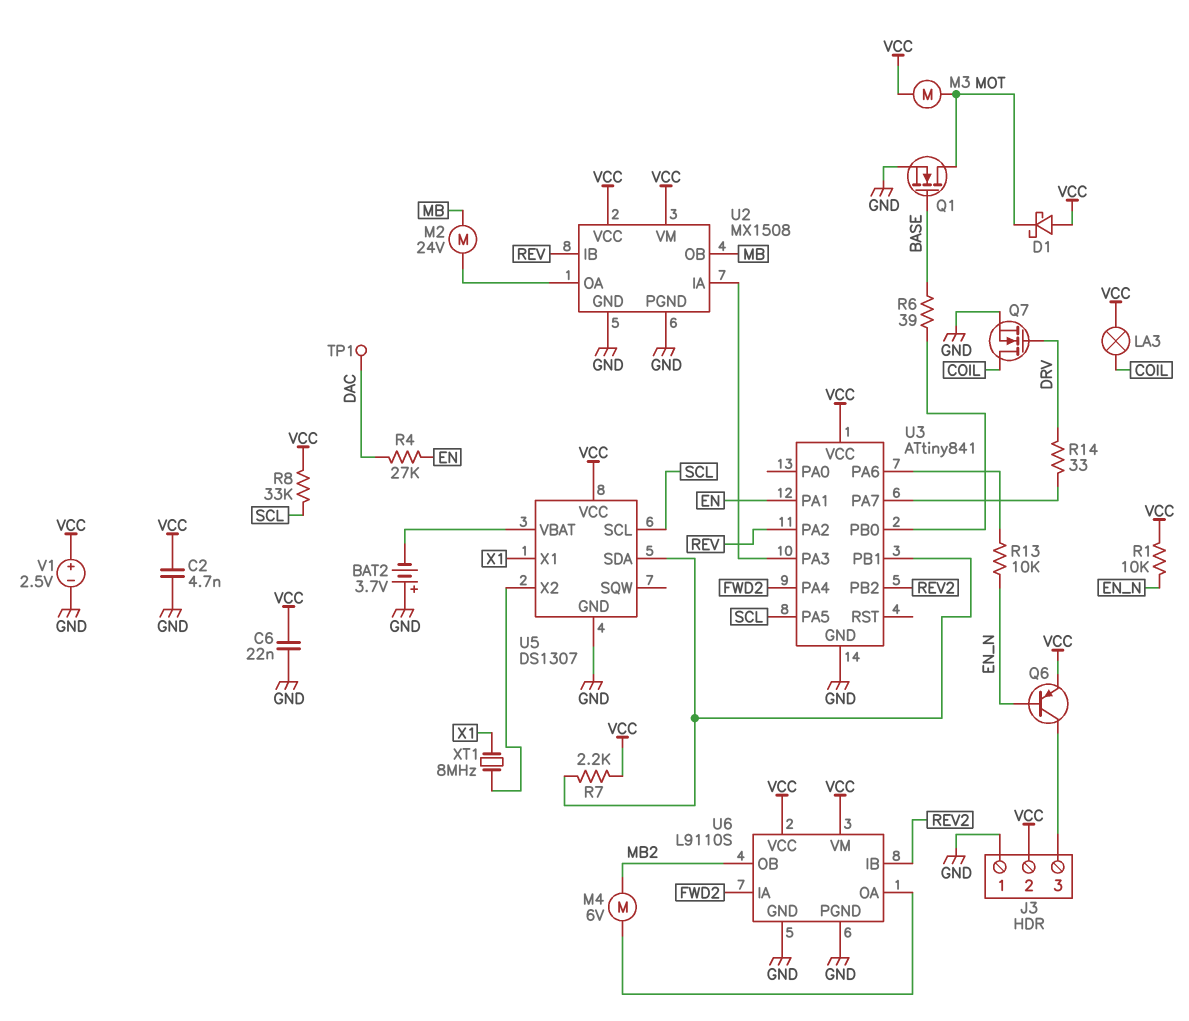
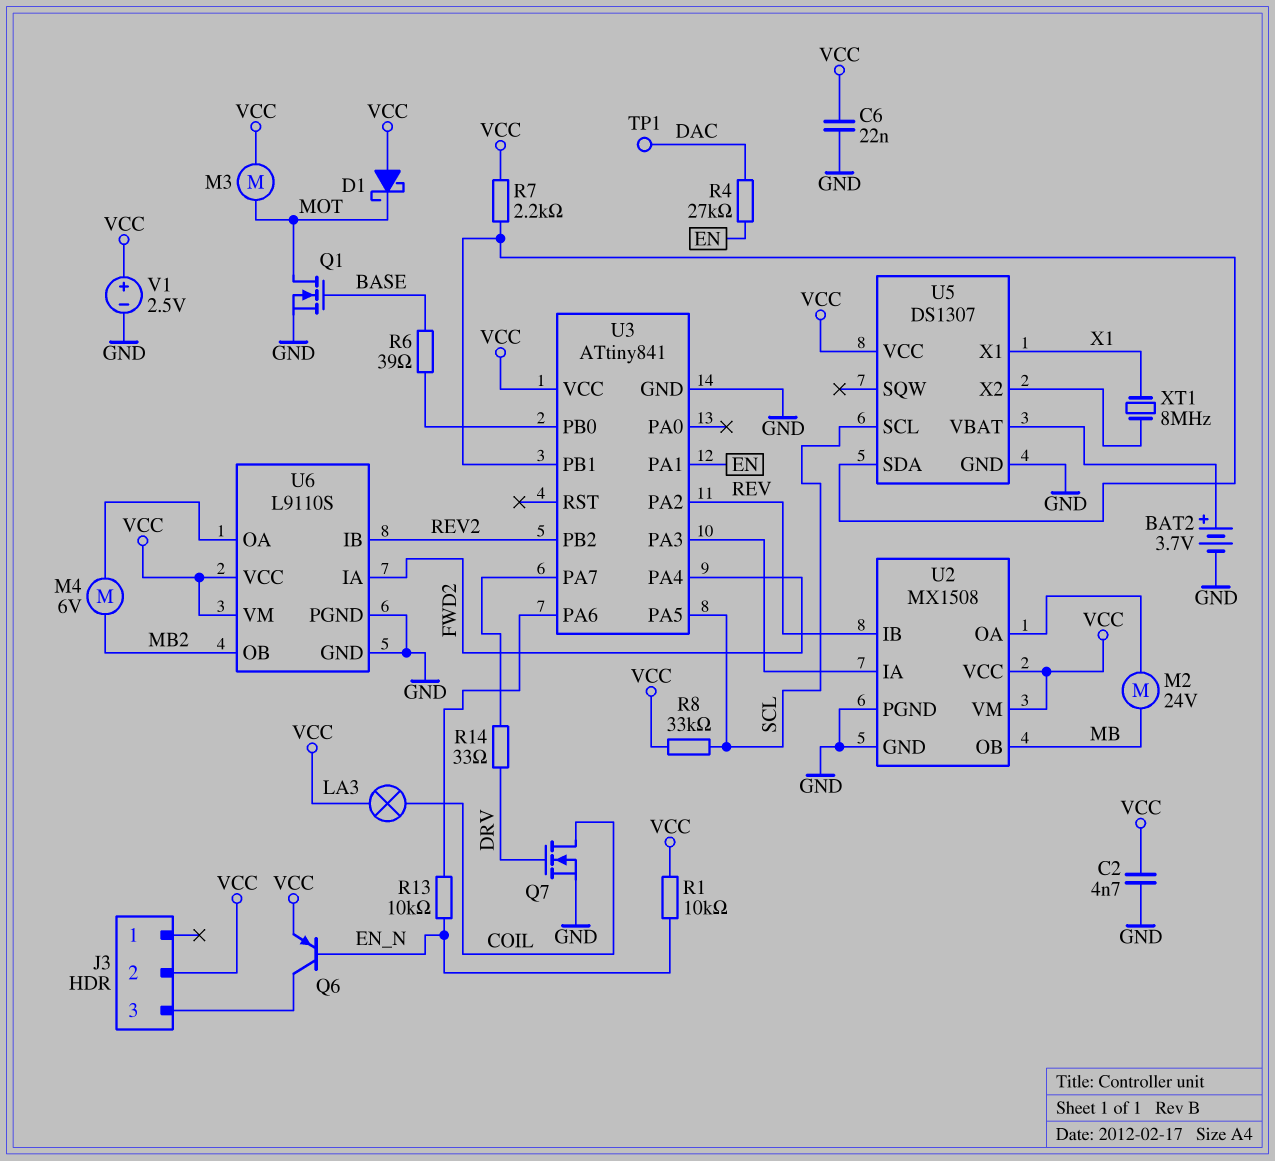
BAT2: 3.7V (plus GND, minus U5/VBAT) -> 3.7V (plus U5/VBAT, minus GND)
J3 pin 1: GND -> none

